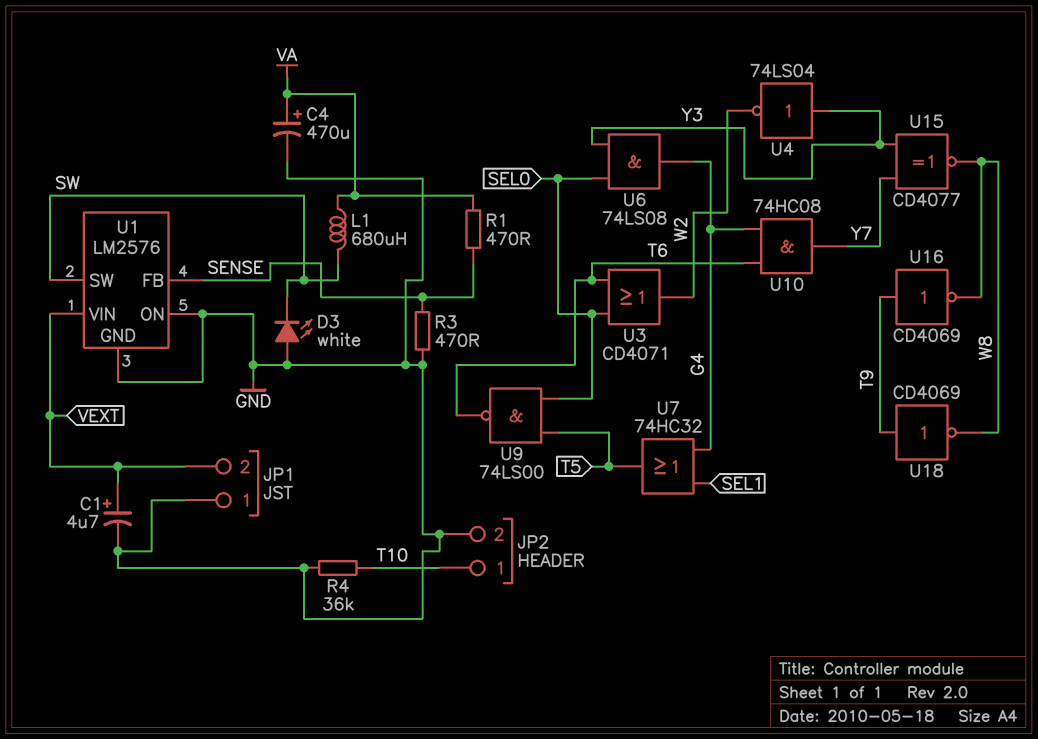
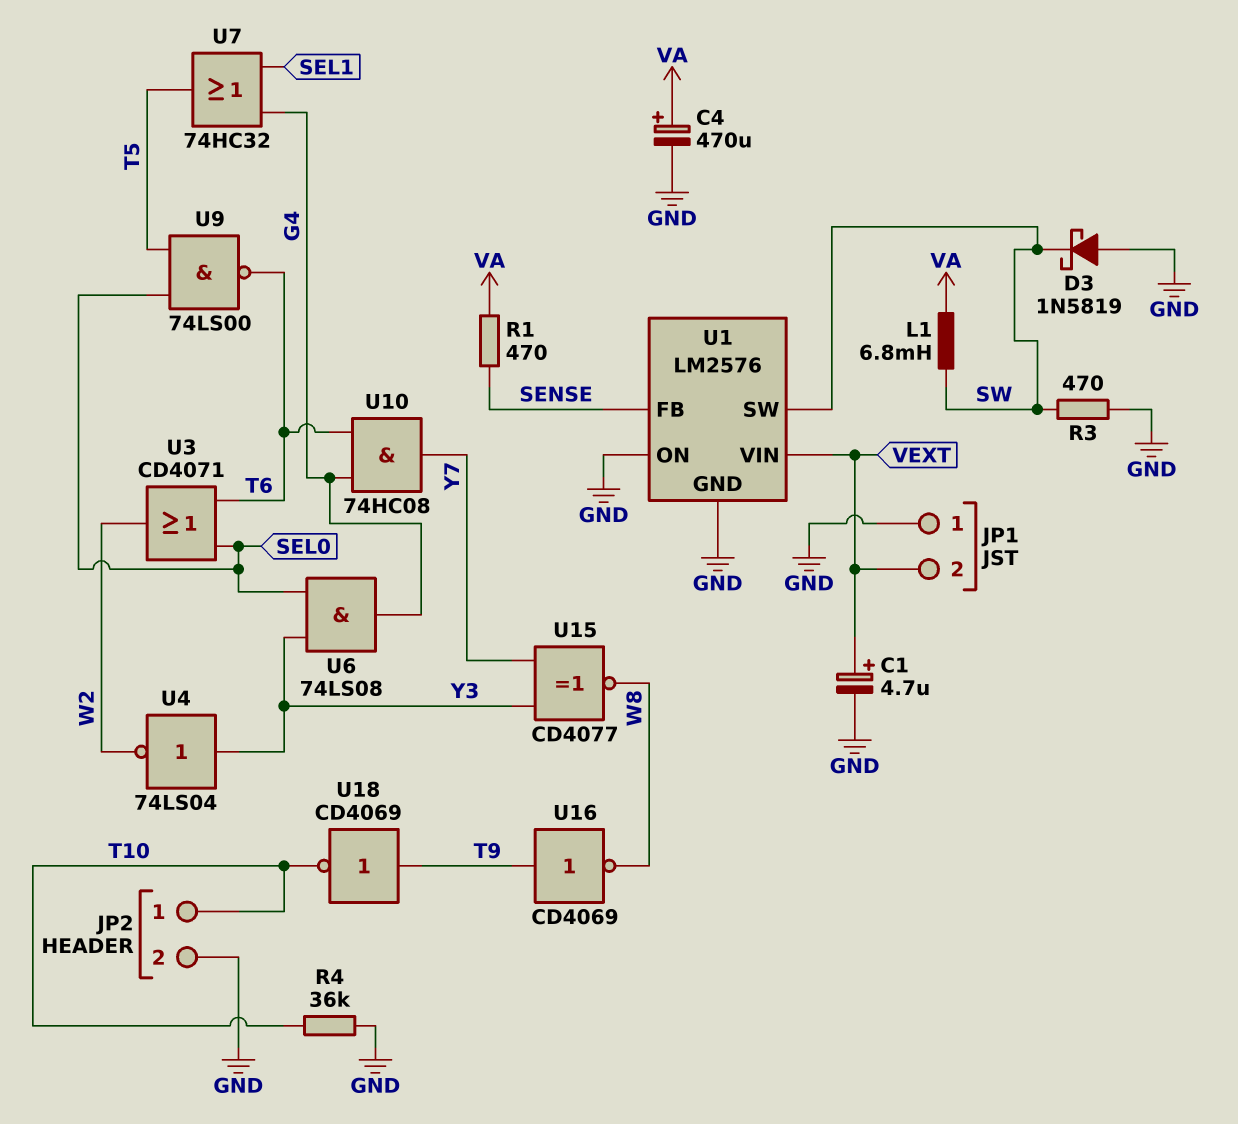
D3: LED white (A GND, K SW) -> schottky 1N5819 (A GND, K SW)
L1: 680uH (SW, VA) -> 6.8mH (SW, VA)
R3: 470 (GND, SENSE) -> 470 (GND, SW)
U18: NOT CD4069 (in T9, out W8) -> NOT CD4069 (in T9, out T10)

